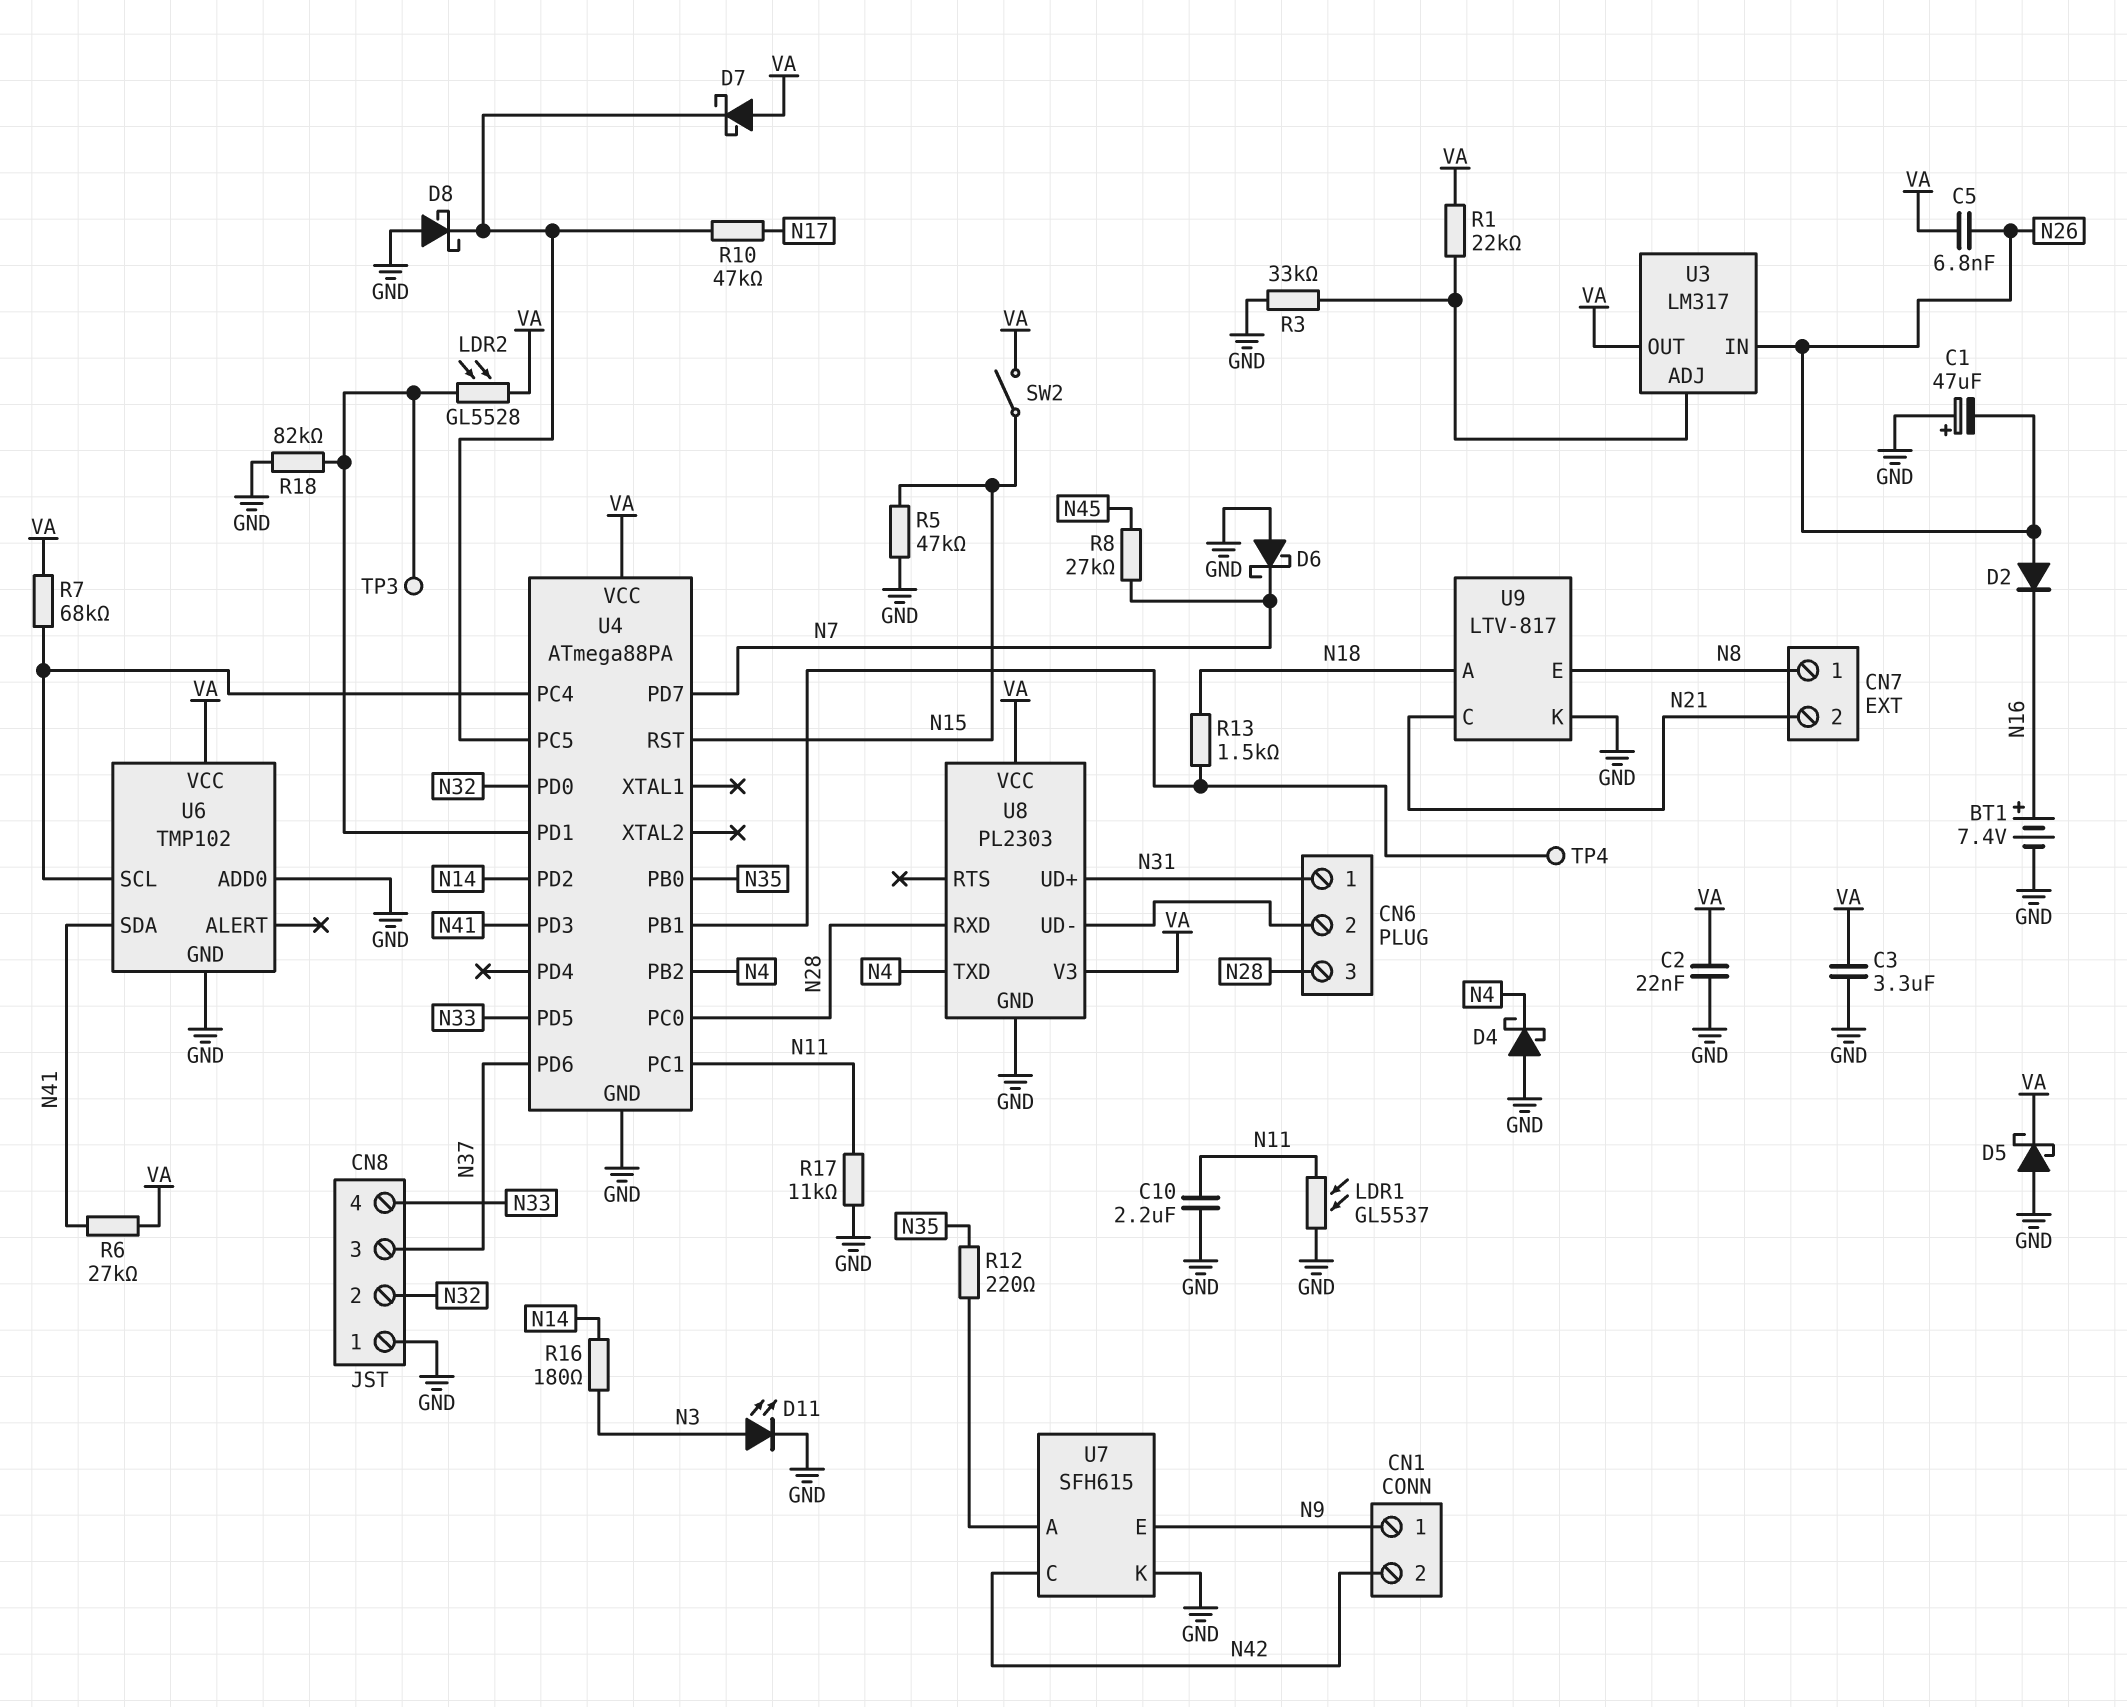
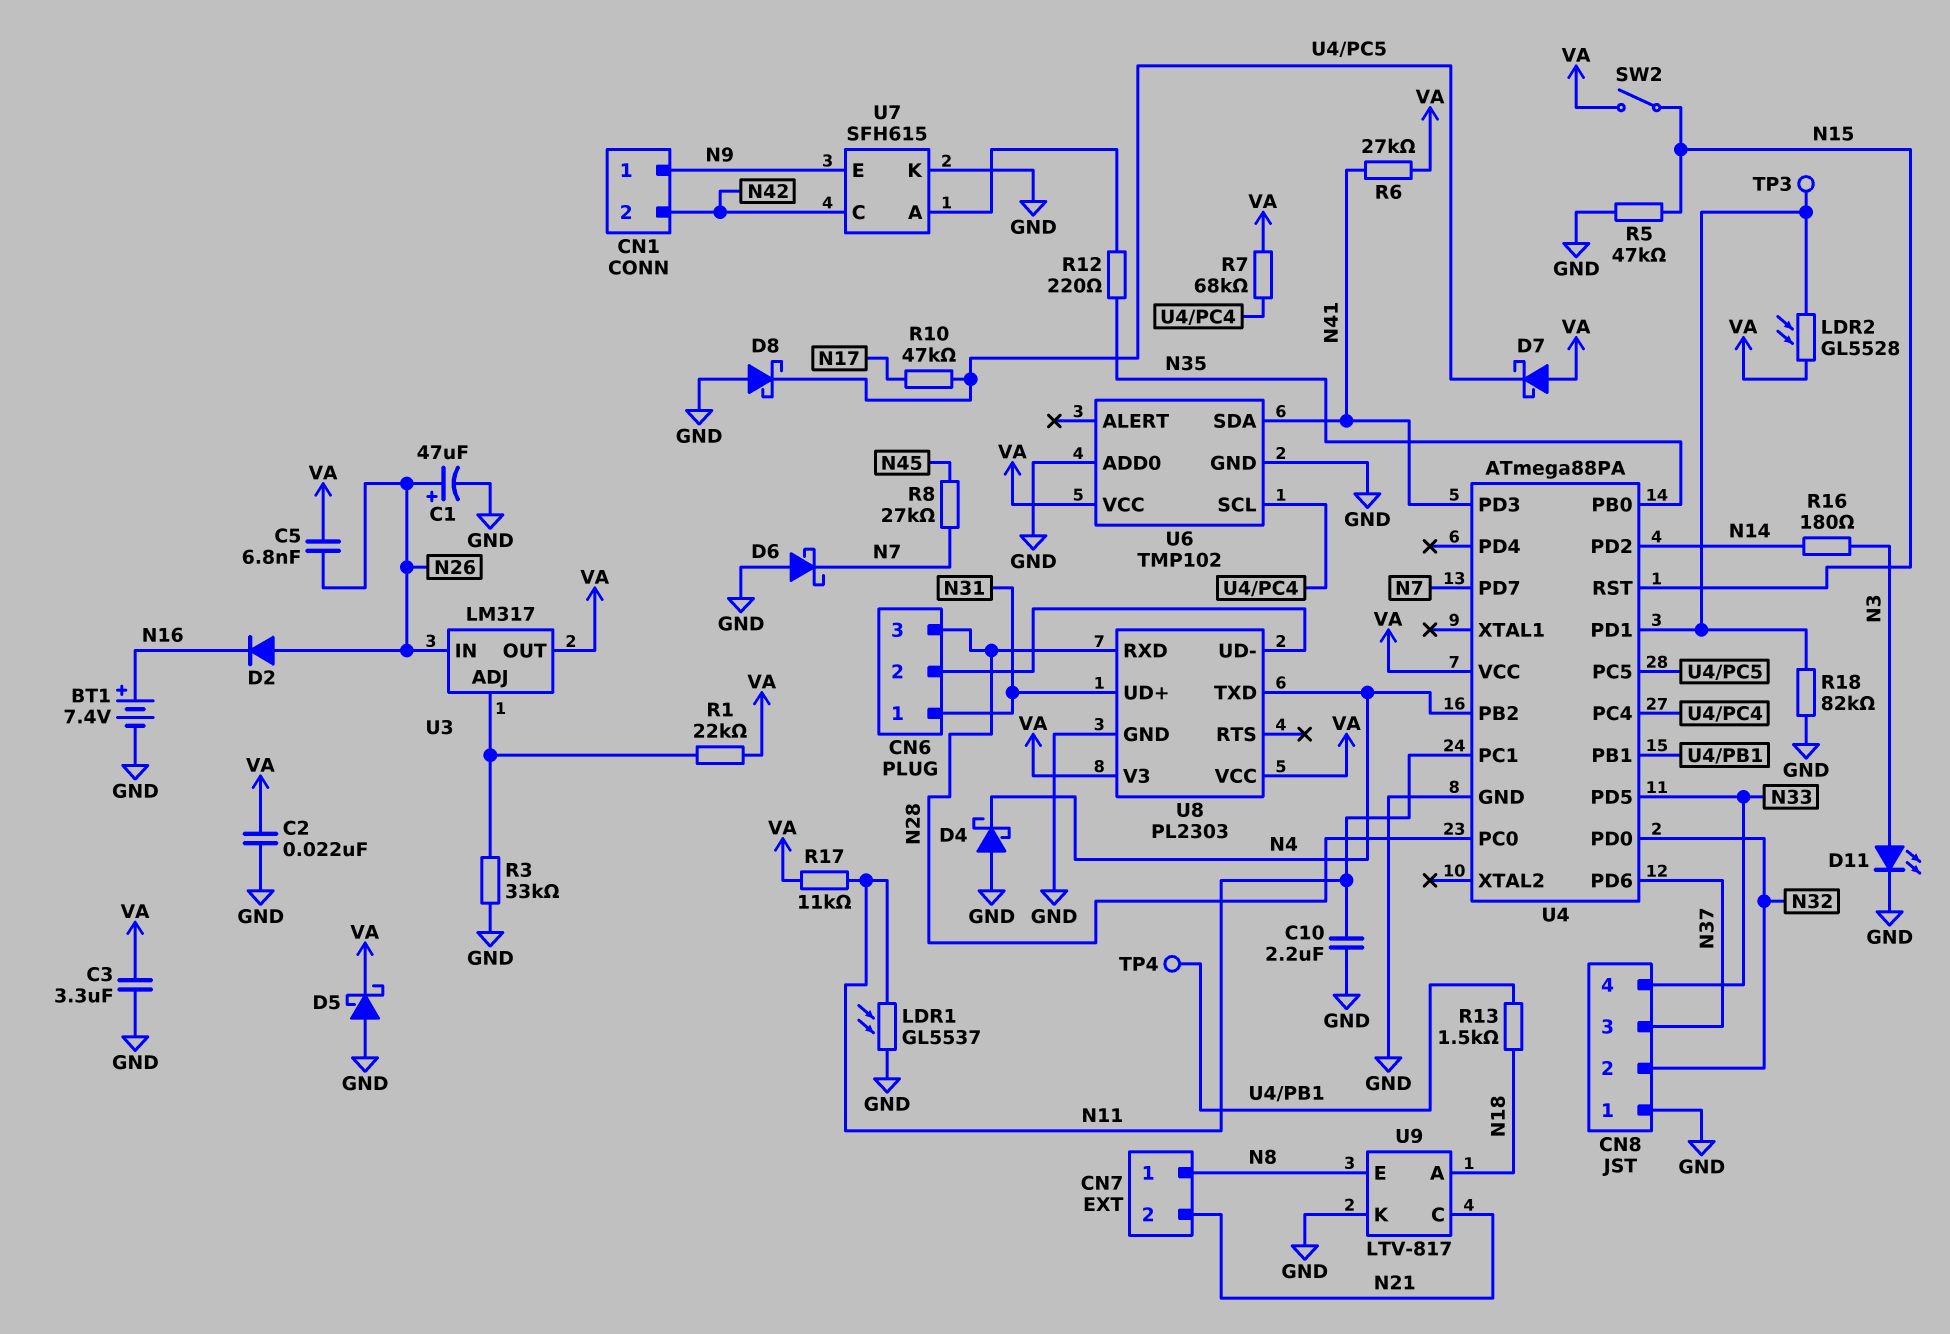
C1: 47uF (plus GND, minus N26) -> 47uF (plus N26, minus GND)
R17: 11k (GND, N11) -> 11k (N11, VA)

